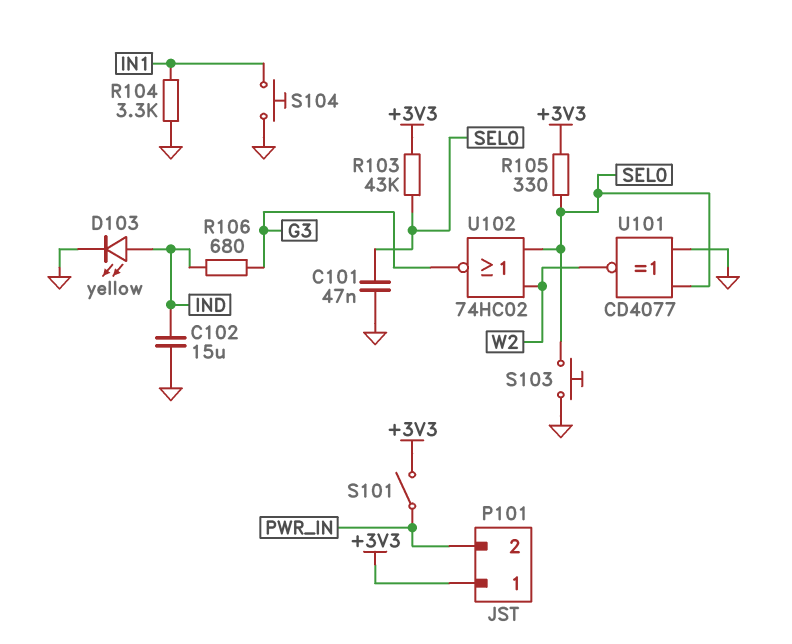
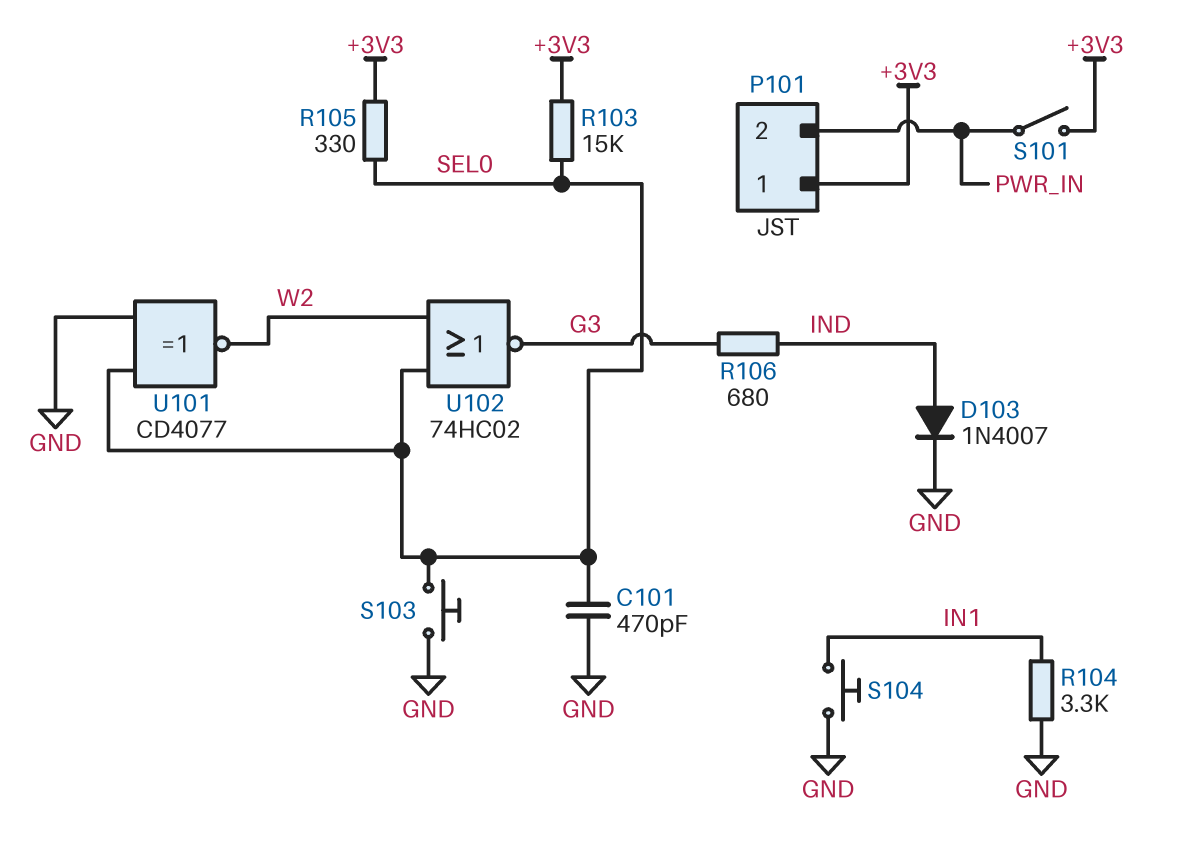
C101: 47nF (GND, SEL0) -> 470pF (GND, SEL0)
C102: 15uF (GND, IND) -> none
D103: LED yellow (A IND, K GND) -> diode 1N4007 (A IND, K GND)
R103: 43k (+3V3, SEL0) -> 15k (+3V3, SEL0)

